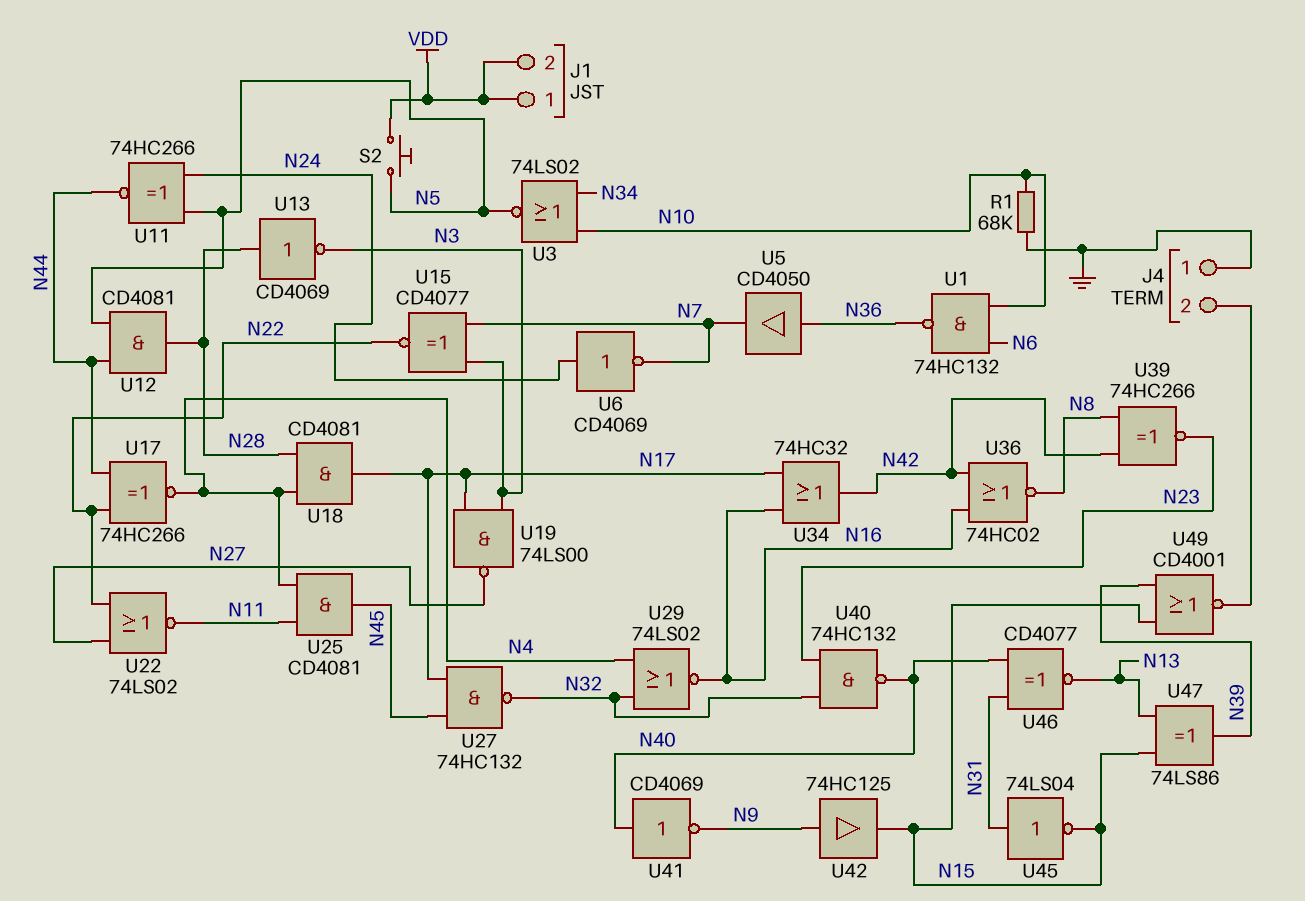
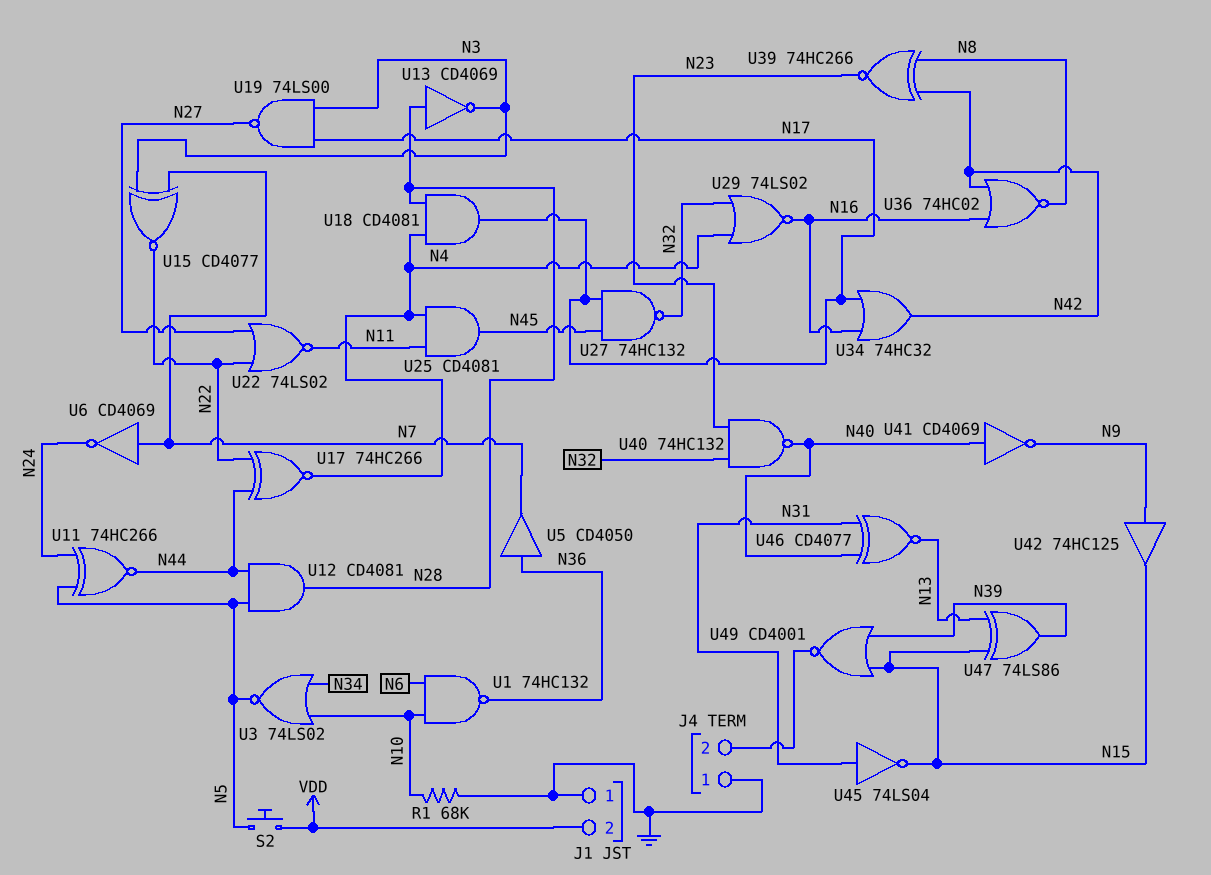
J1 pin 1: VDD -> GND
U6: NOT CD4069 (in N24, out N7) -> NOT CD4069 (in N7, out N24)

